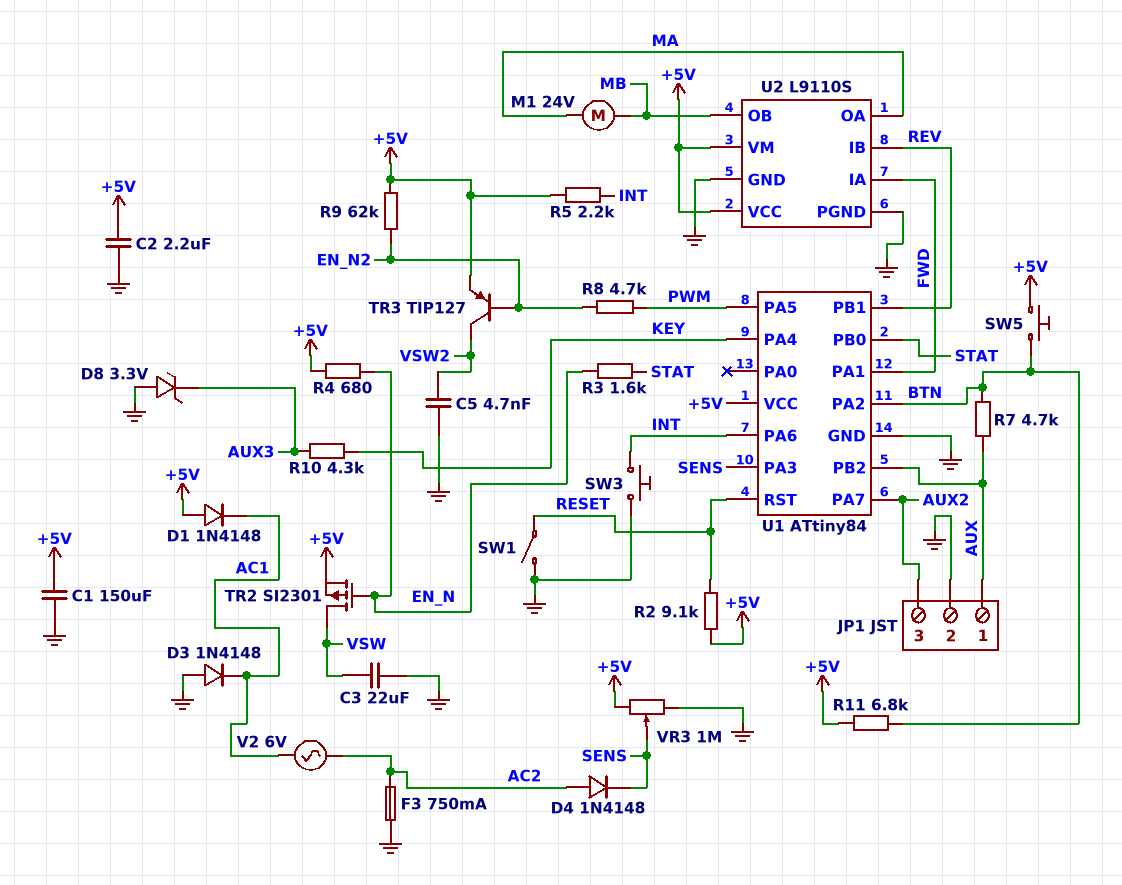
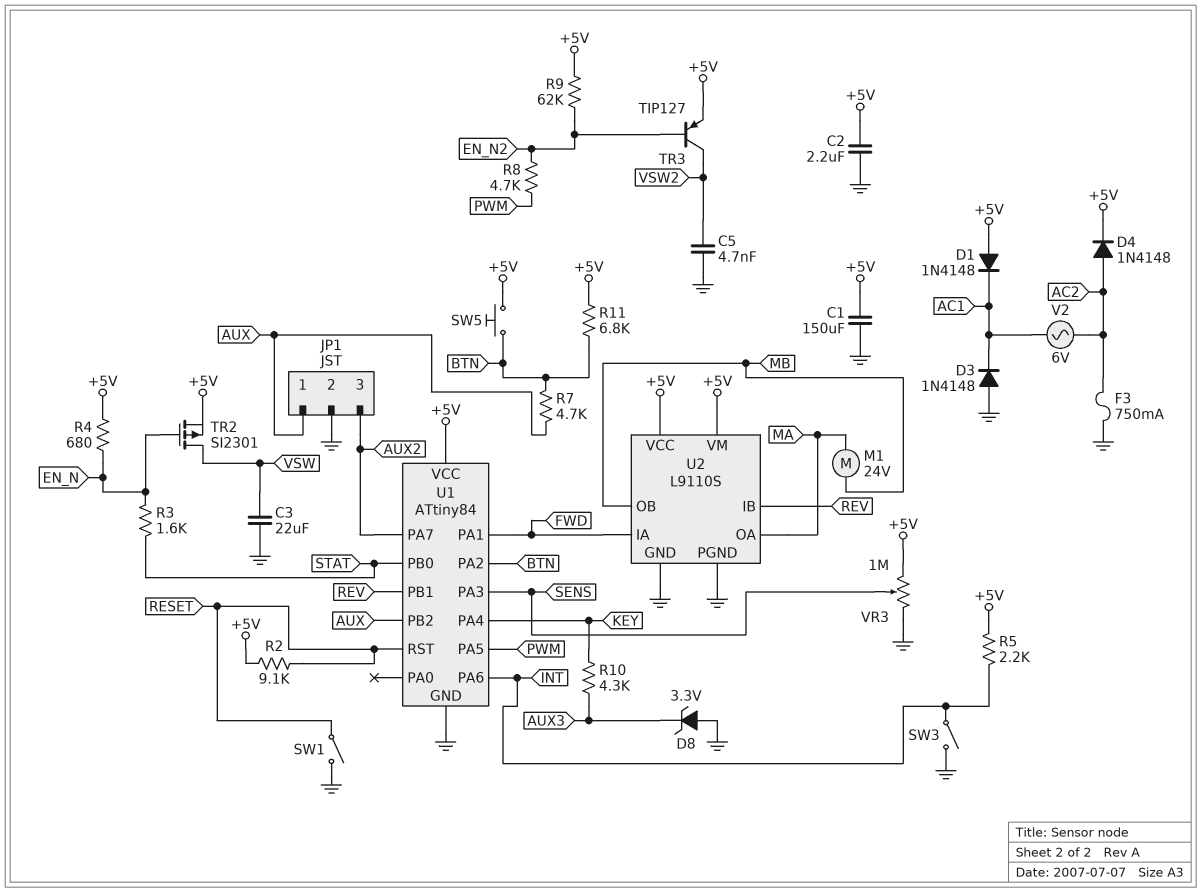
D4: diode 1N4148 (A AC2, K SENS) -> diode 1N4148 (A AC2, K +5V)
SW3: button (GND, INT) -> switch (GND, INT)

